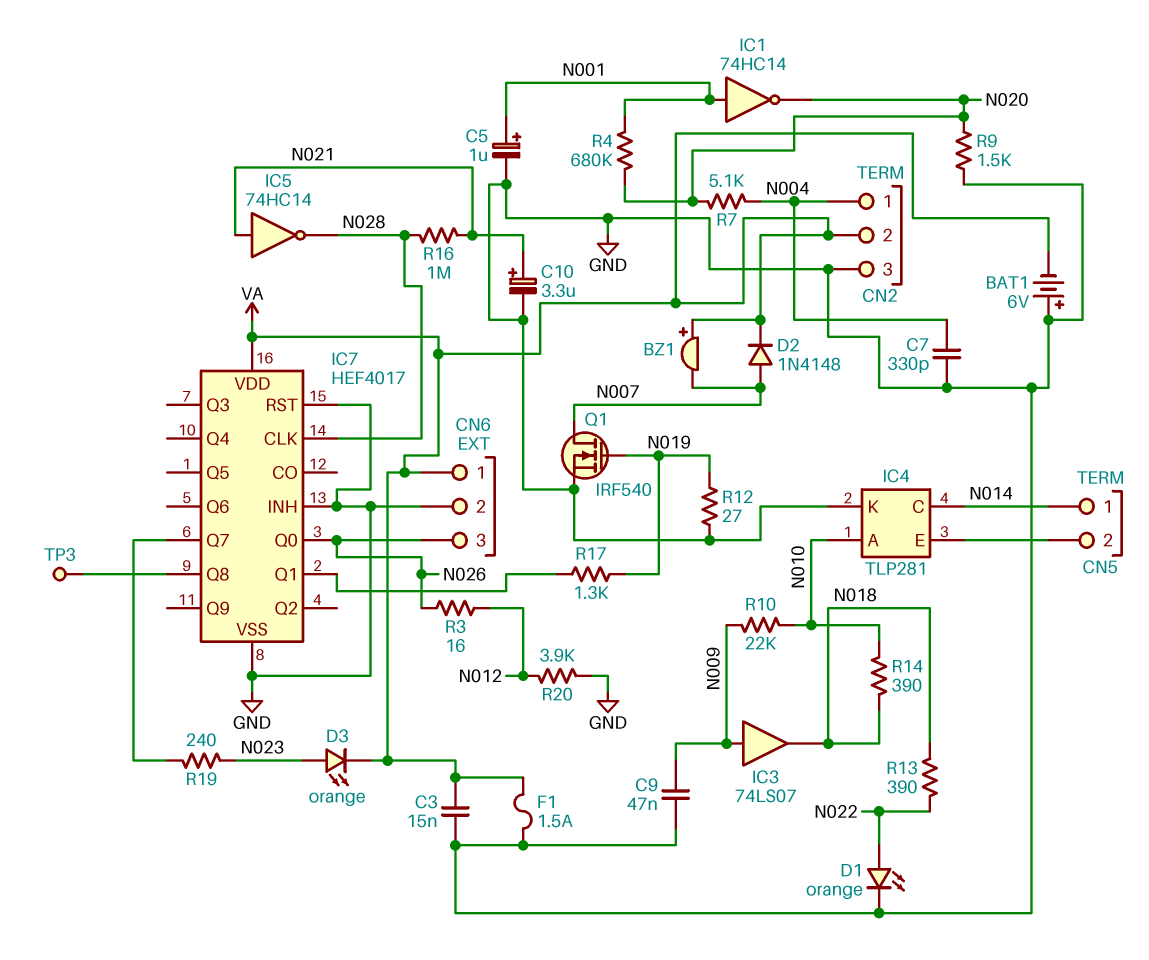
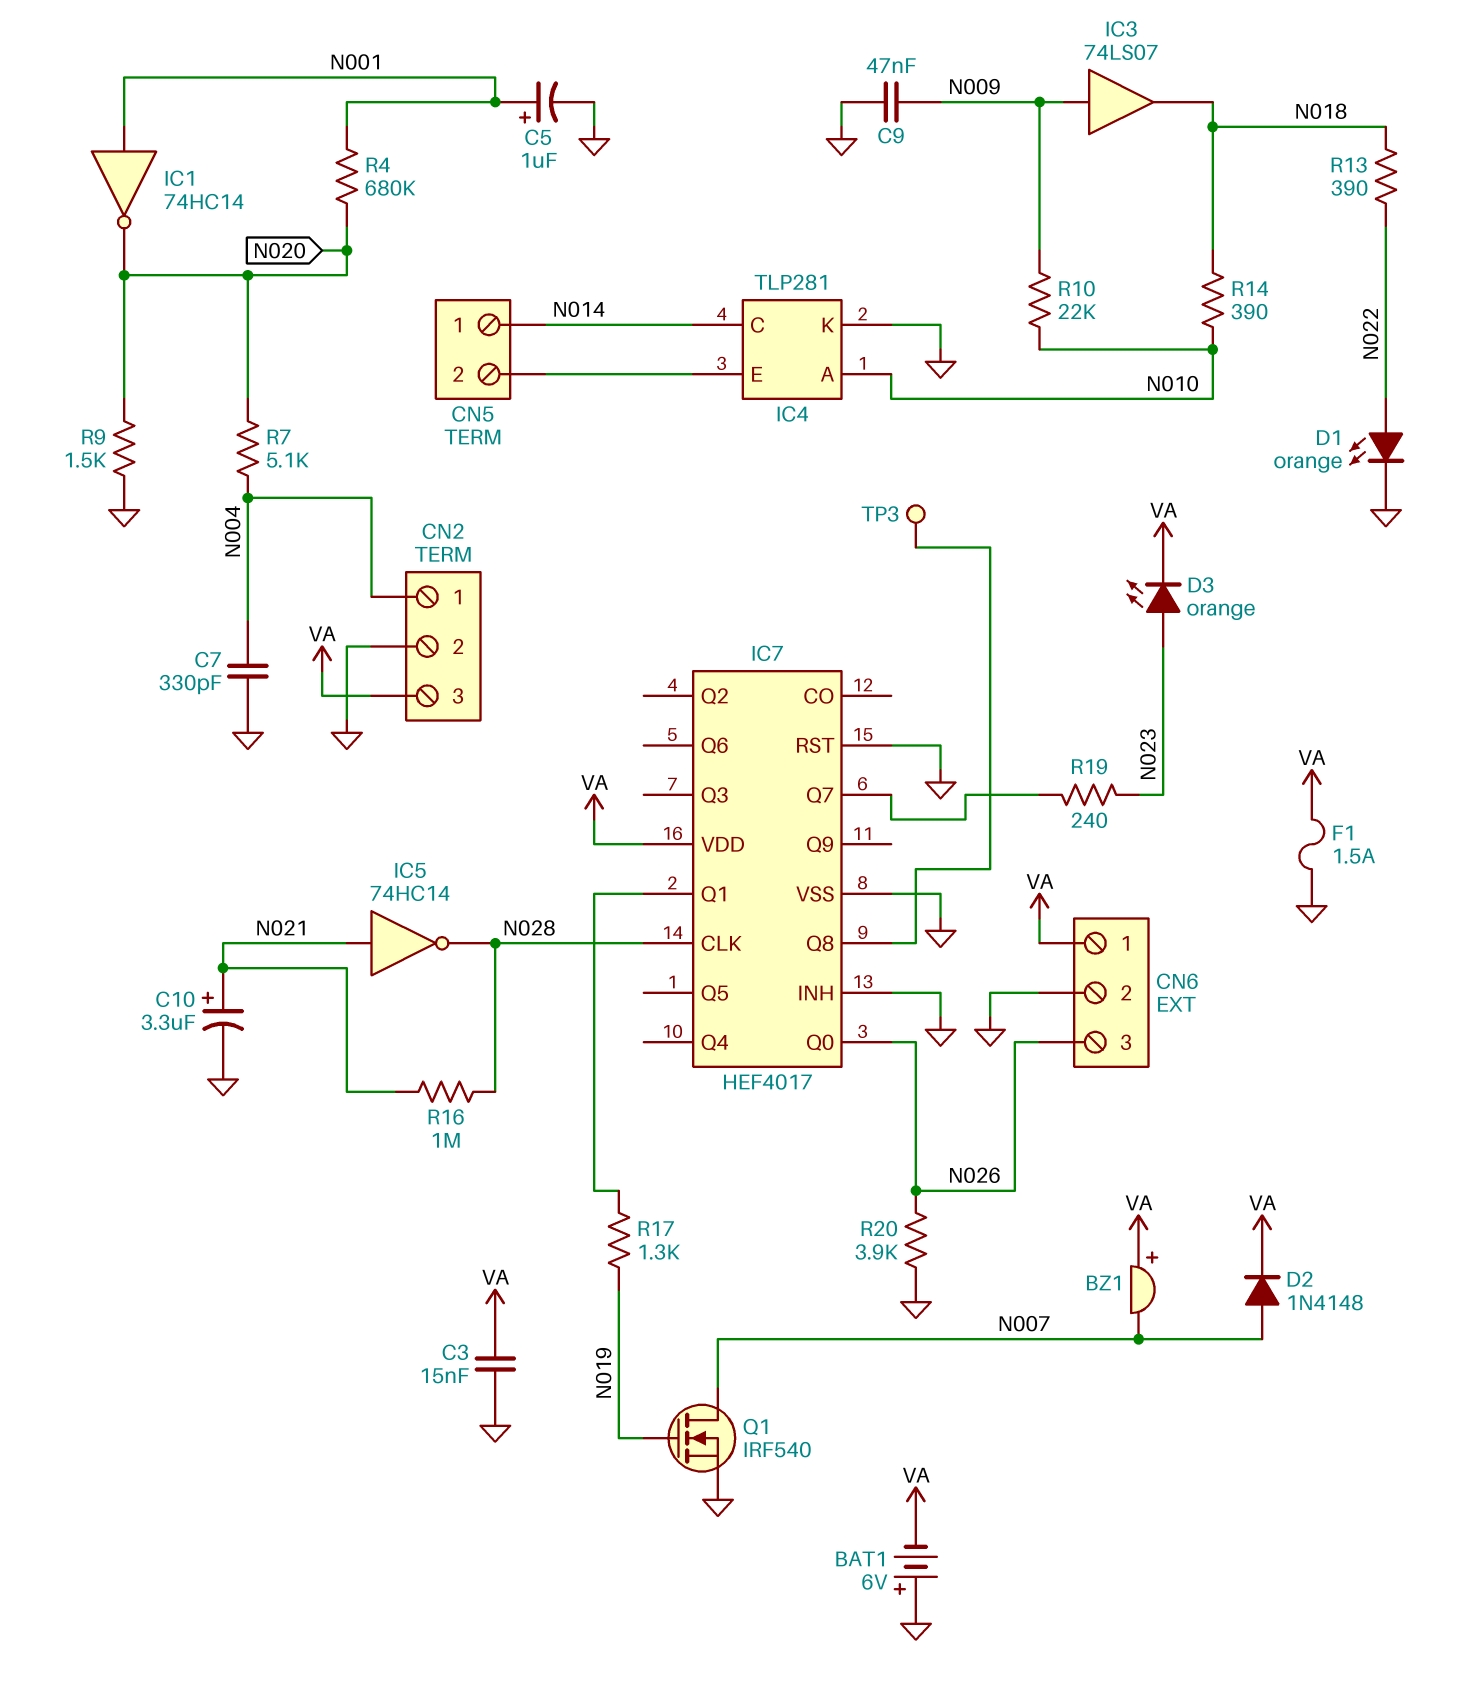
CN2 pin 2: VA -> GND
CN2 pin 3: GND -> VA
R3: 16 (N012, N026) -> none
R12: 27 (GND, N019) -> none
R20: 3.9k (GND, N012) -> 3.9k (GND, N026)

